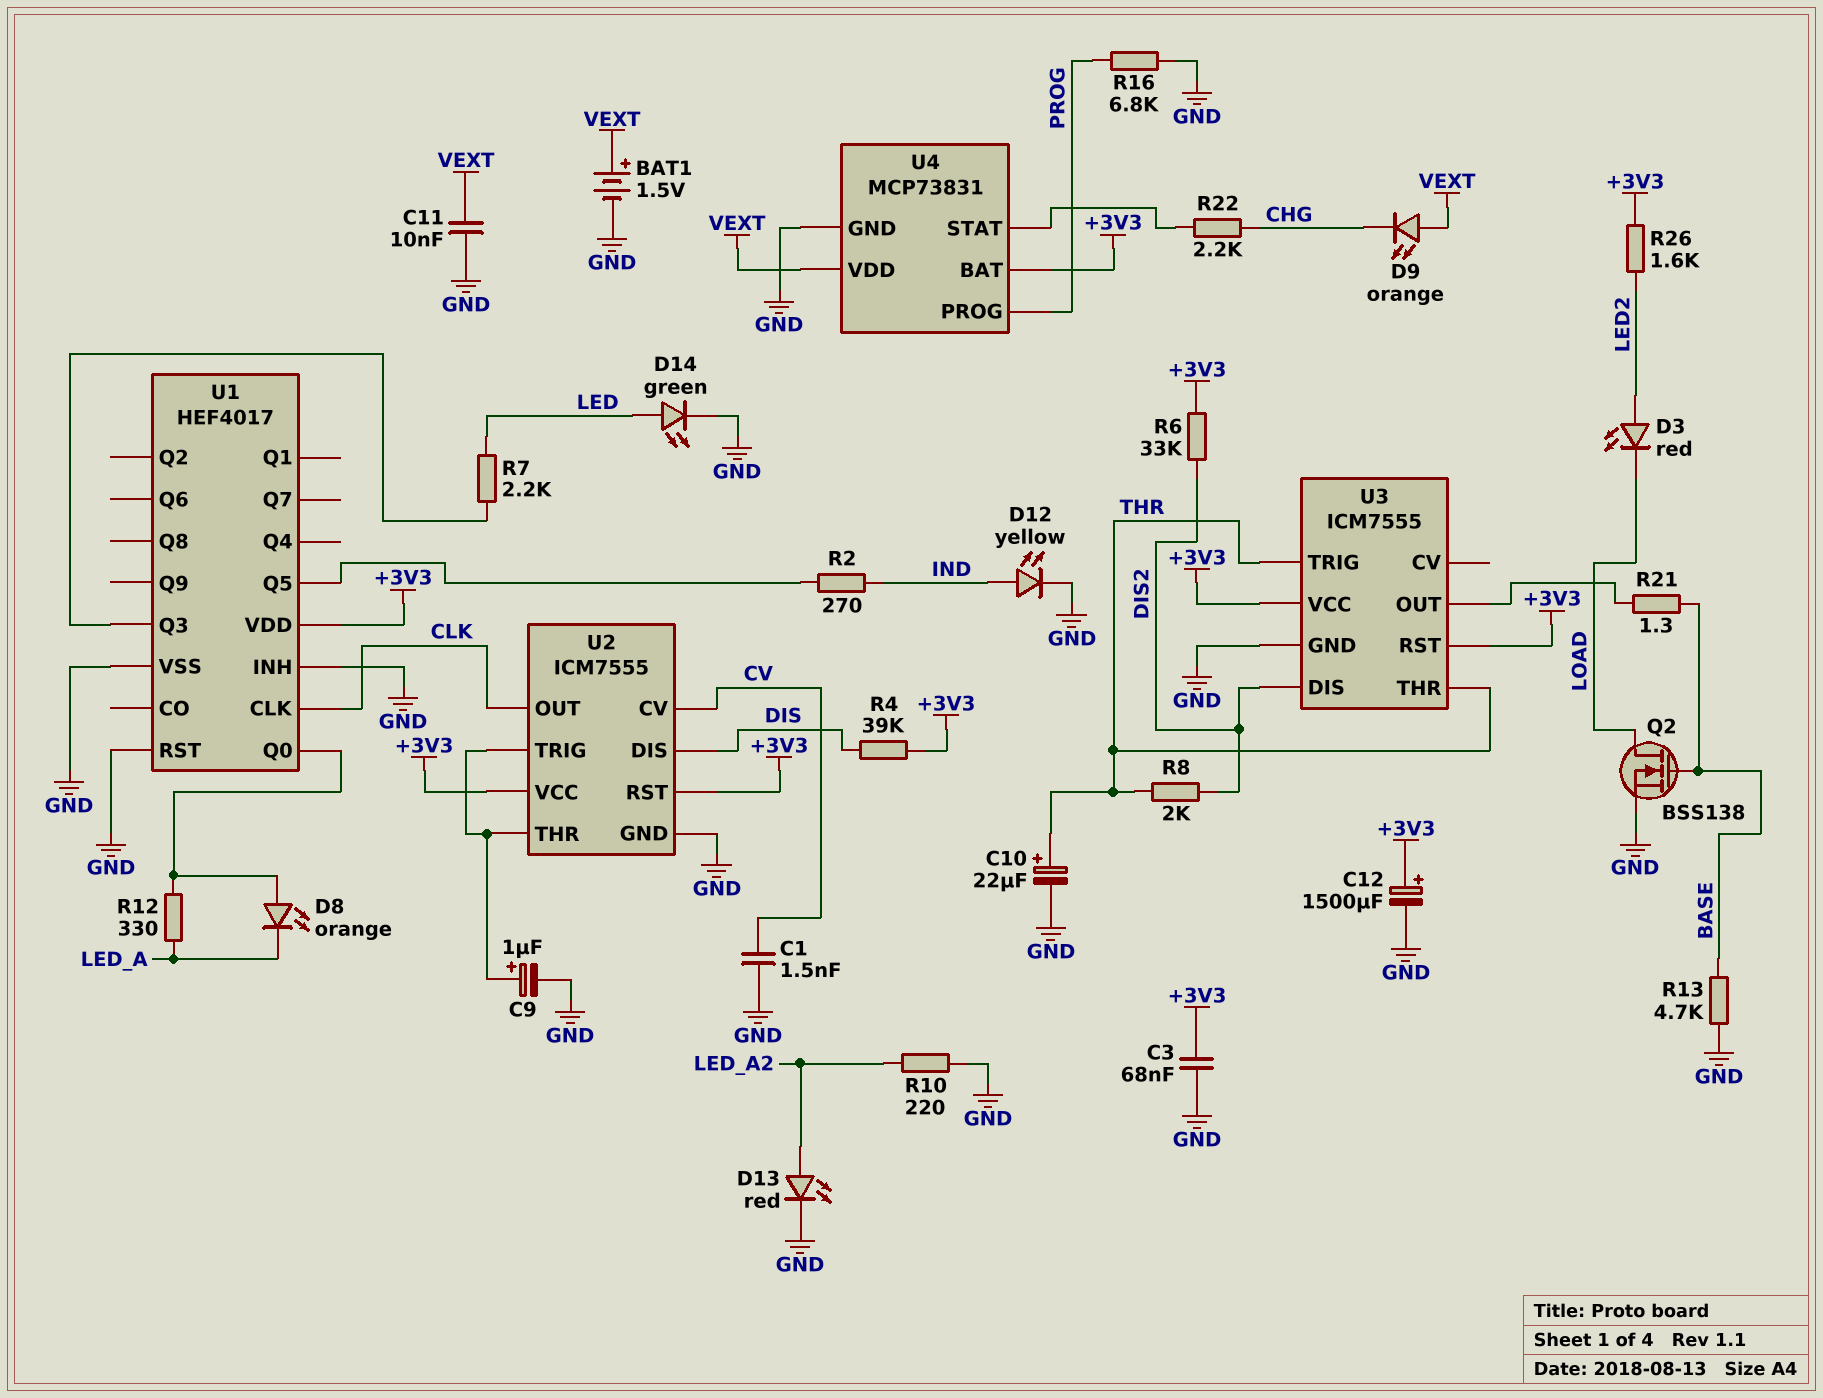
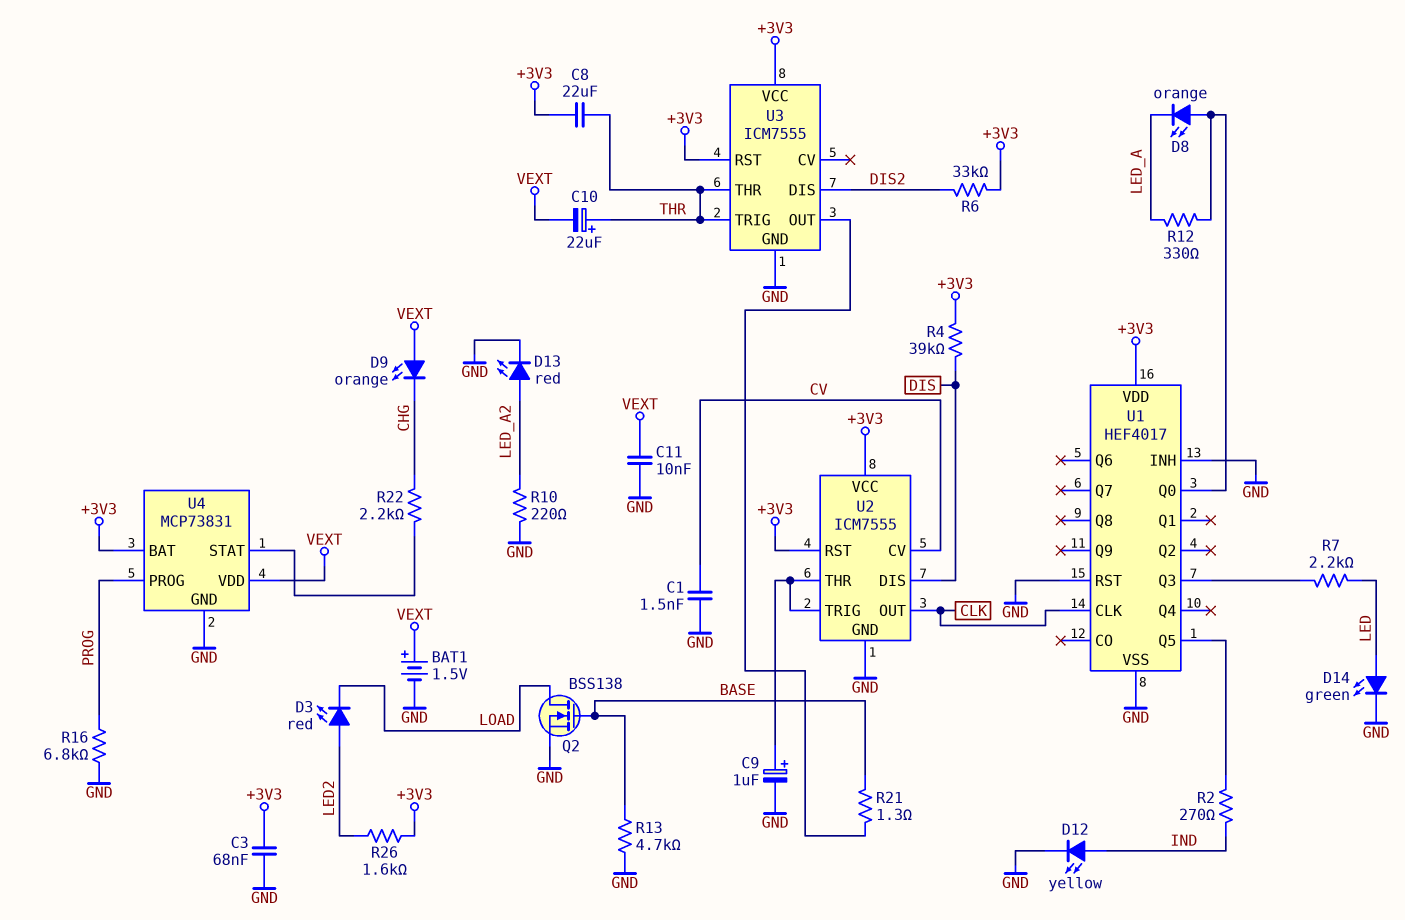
C8: none -> 22uF (+3V3, THR)
C10: 22uF (plus THR, minus GND) -> 22uF (plus THR, minus VEXT)
C12: 1500uF (plus +3V3, minus GND) -> none
R8: 2k (DIS2, THR) -> none

